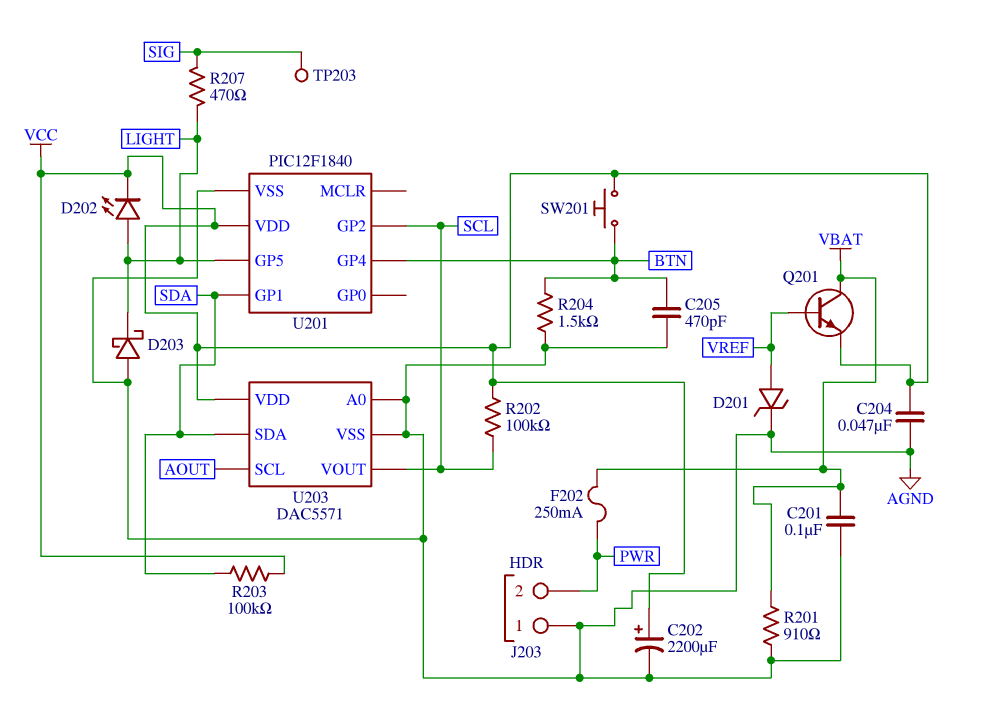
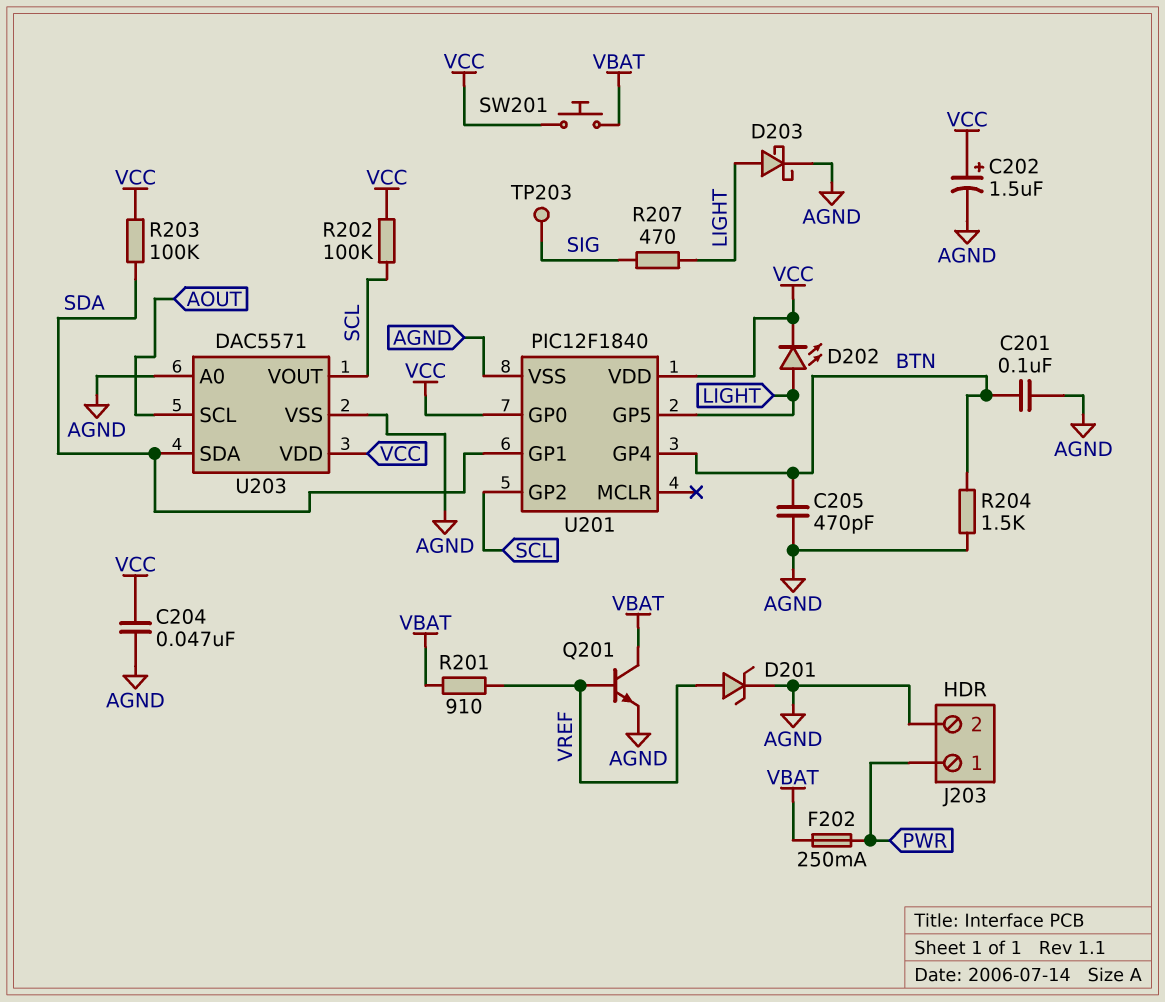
C201: 100nF (AGND, VBAT) -> 100nF (AGND, BTN)
C202: 2200uF (plus VCC, minus AGND) -> 1.5uF (plus VCC, minus AGND)
D203: schottky (A AGND, K LIGHT) -> schottky (A LIGHT, K AGND)
J203 pin 1: AGND -> PWR
J203 pin 2: PWR -> AGND
Q201: NPN (B VREF, C VBAT, E VCC) -> NPN (B VREF, C VBAT, E AGND)
R201: 910 (AGND, VBAT) -> 910 (VBAT, VREF)
SW201: button (BTN, VCC) -> button (VBAT, VCC)
U201 pin GP0: none -> VCC

